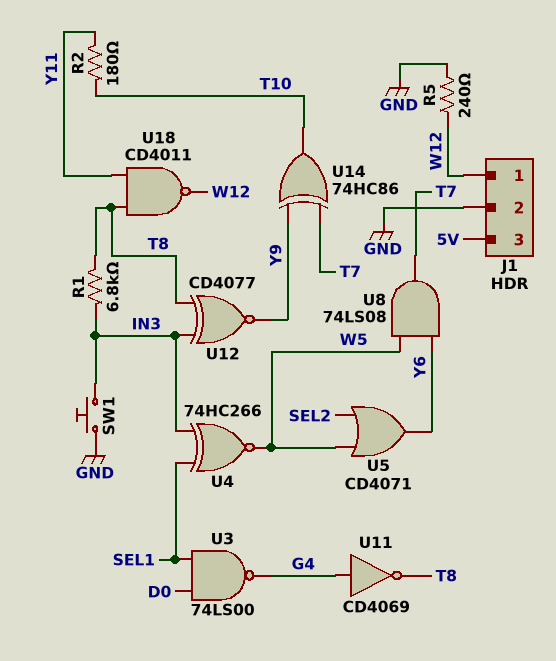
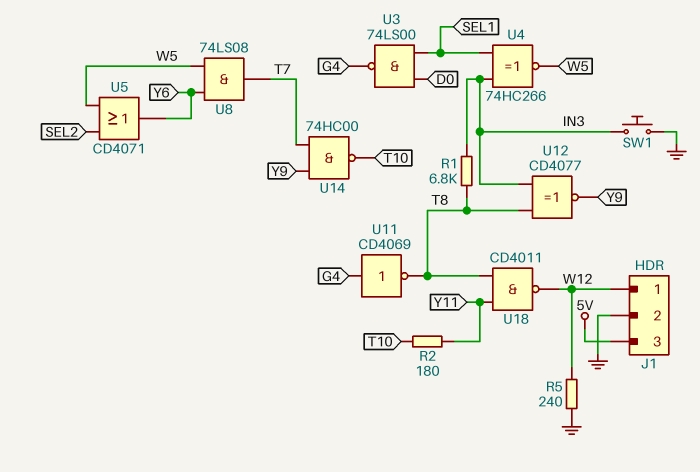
U14: XOR 74HC86 (in T7, in Y9, out T10) -> NAND 74HC00 (in T7, in Y9, out T10)

